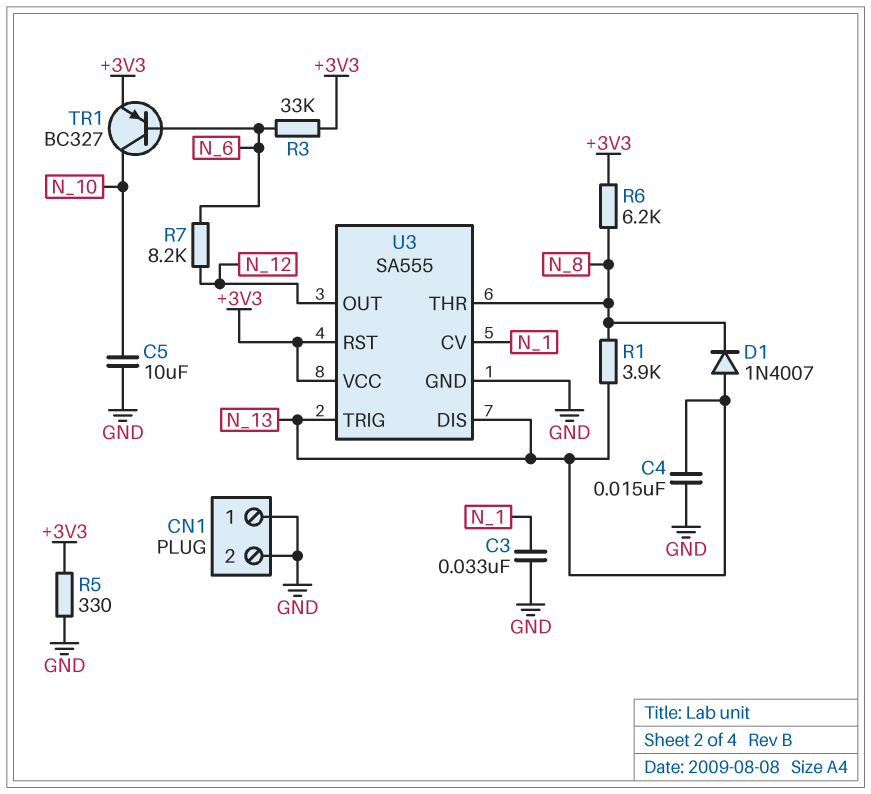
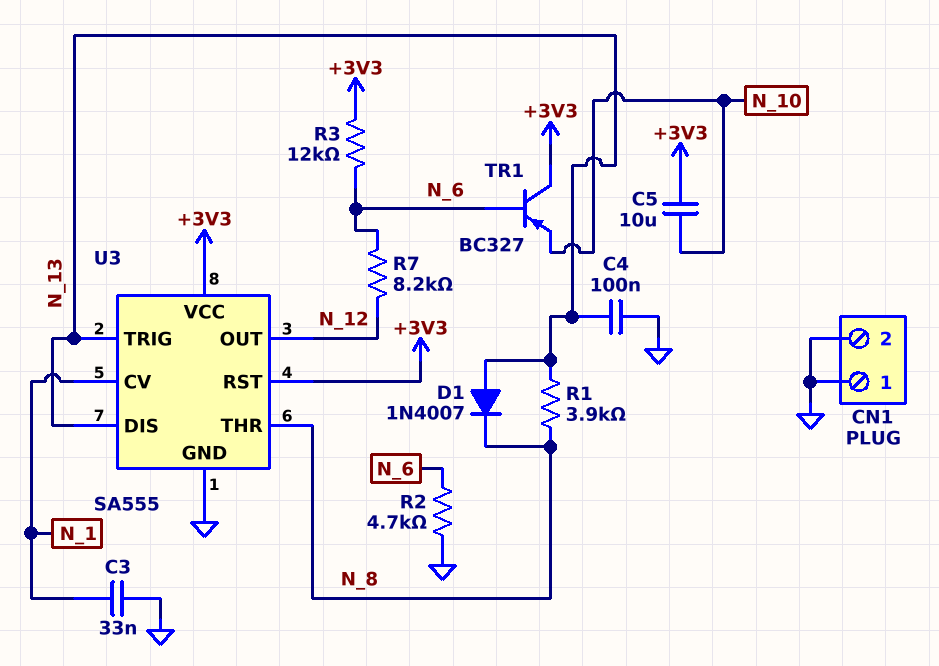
C4: 15nF (GND, N_13) -> 100nF (GND, N_13)
C5: 10uF (GND, N_10) -> 10uF (+3V3, N_10)
R2: none -> 4.7k (GND, N_6)
R3: 33k (+3V3, N_6) -> 12k (+3V3, N_6)
R5: 330 (+3V3, GND) -> none
R6: 6.2k (+3V3, N_8) -> none
TR1: PNP BC327 (B N_6, C N_10, E +3V3) -> PNP BC327 (B N_6, C +3V3, E N_10)

